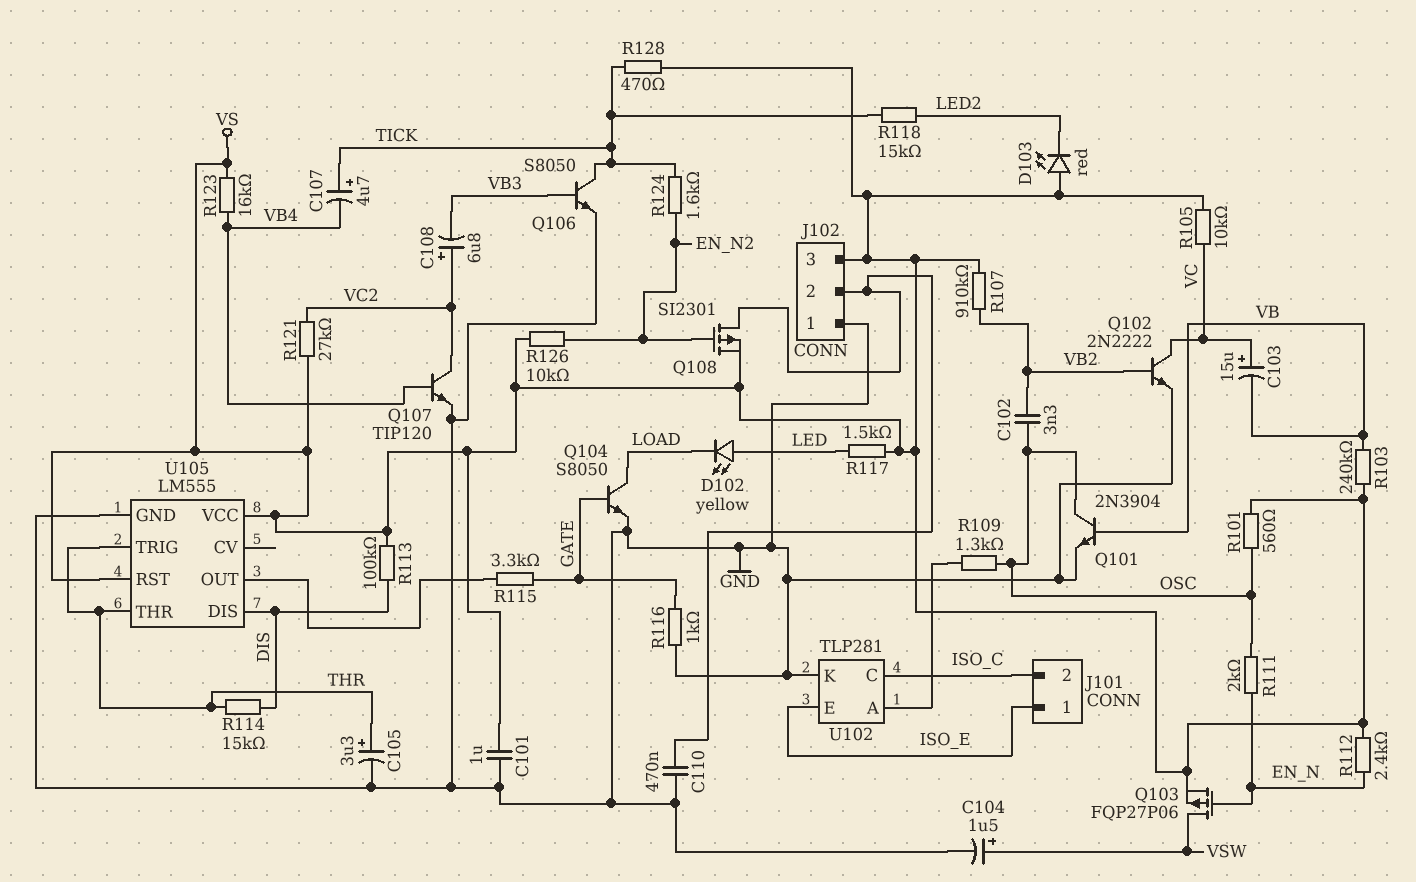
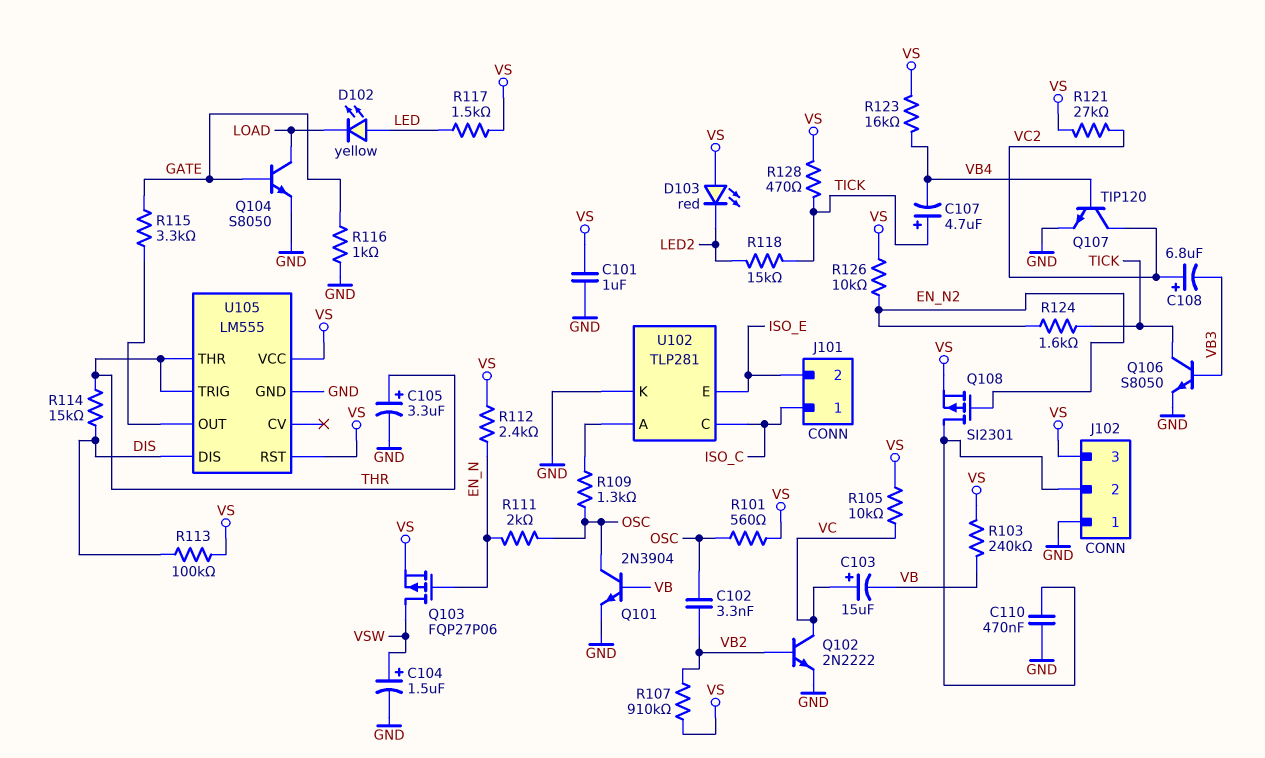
J101 pin 1: ISO_E -> ISO_C
J101 pin 2: ISO_C -> ISO_E

